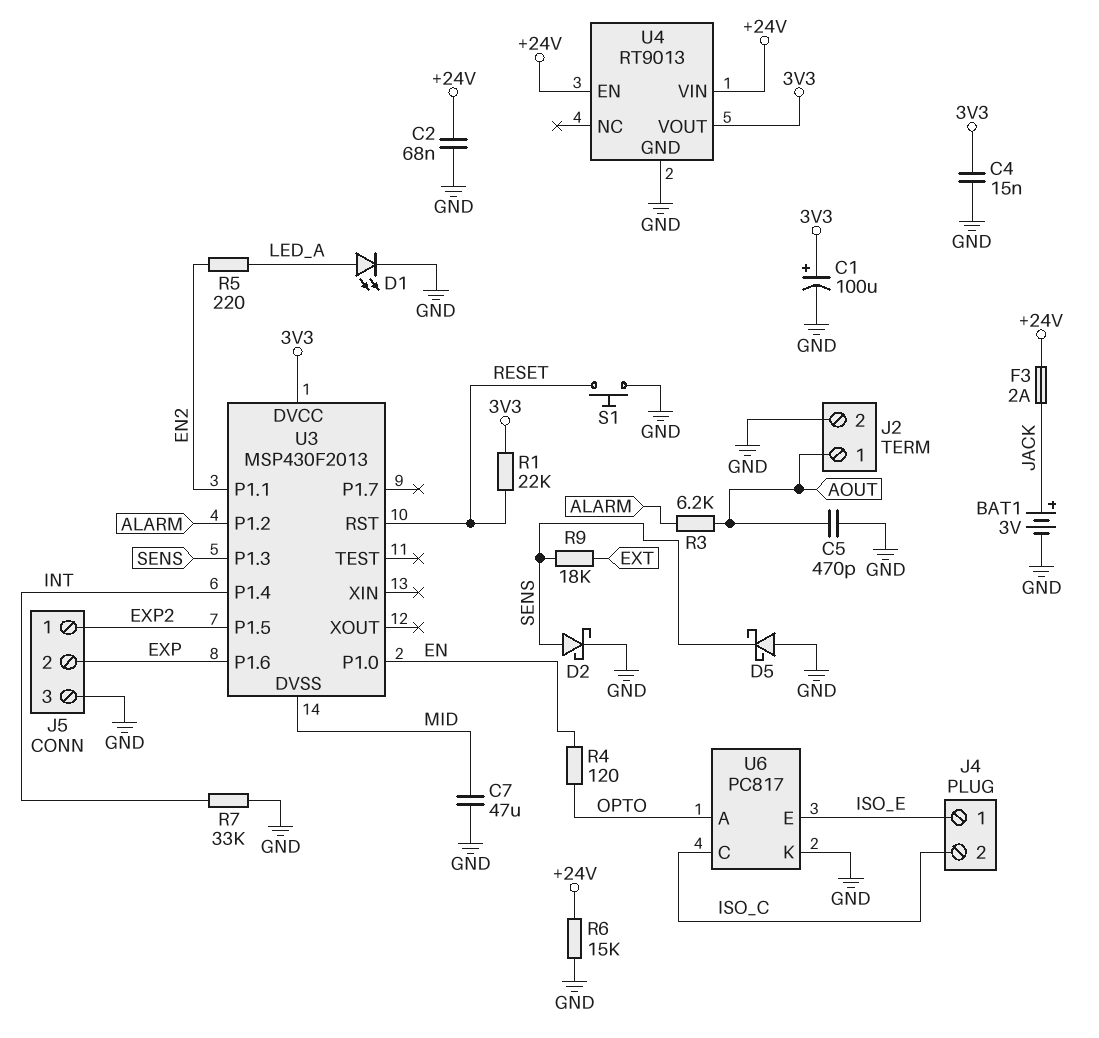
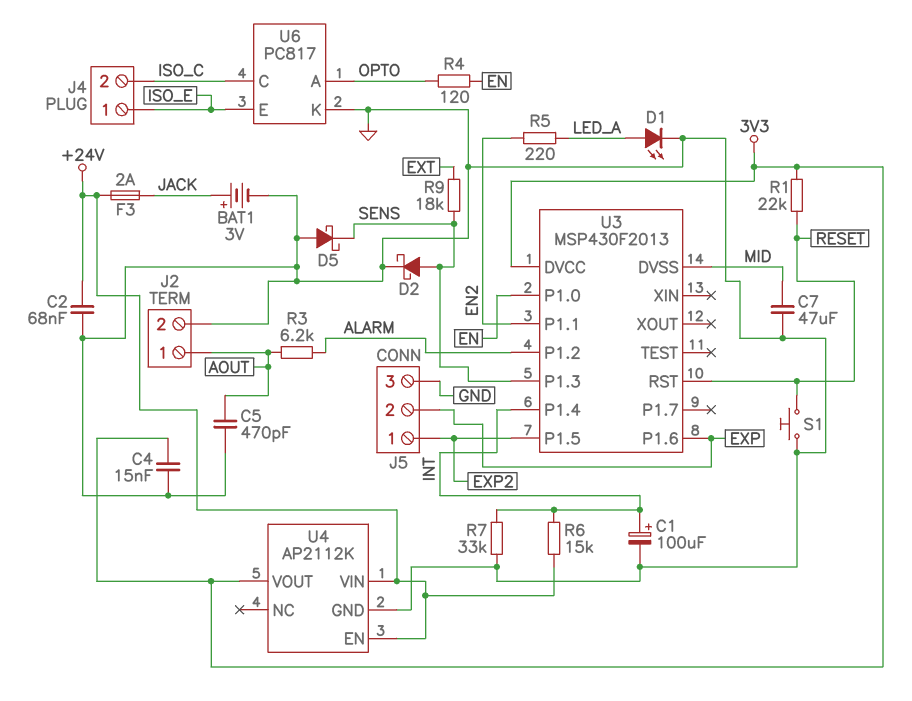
C1: 100uF (plus 3V3, minus GND) -> 100uF (plus INT, minus GND)
R6: 15k (+24V, GND) -> 15k (+24V, INT)
U4: RT9013 -> AP2112K

